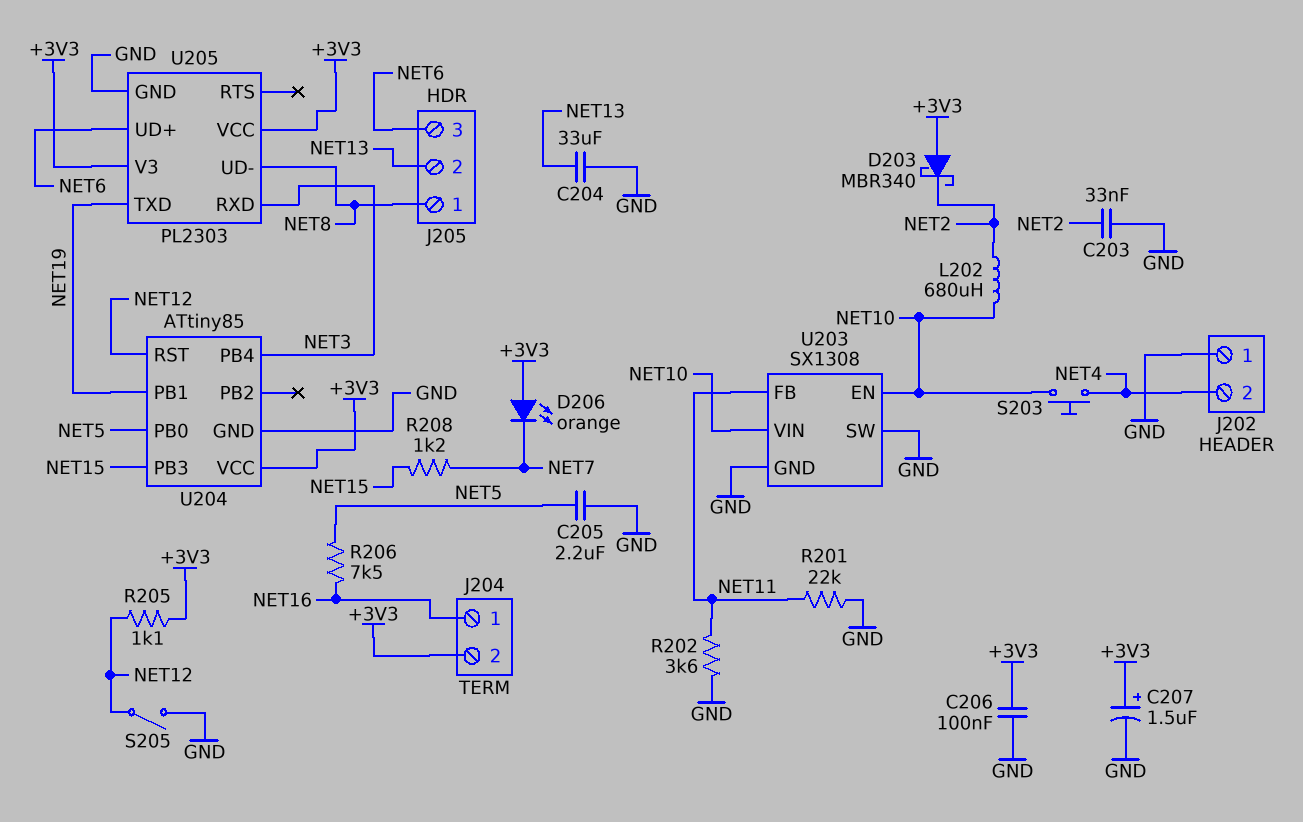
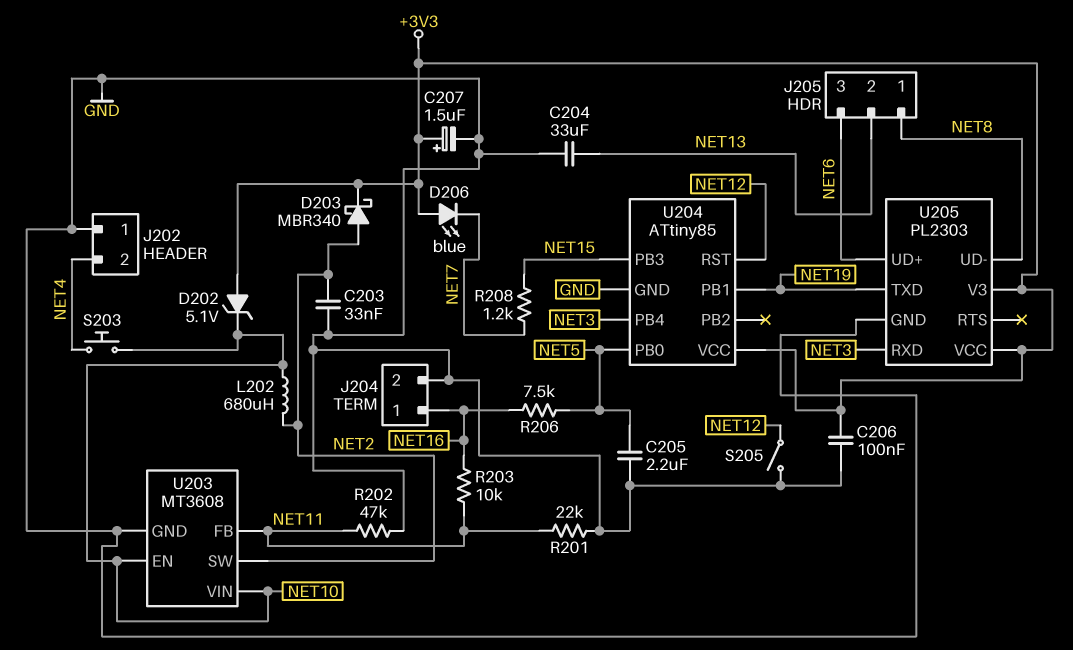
D202: none -> zener 5.1V (A +3V3, K NET10)
D203: schottky MBR340 (A +3V3, K NET2) -> schottky MBR340 (A NET2, K +3V3)
D206: LED orange (A +3V3, K NET7) -> LED blue (A +3V3, K NET7)
J204 pin 2: +3V3 -> GND
R202: 3.6k (GND, NET11) -> 47k (GND, NET11)
R203: none -> 10k (NET11, NET16)
R205: 1.1k (+3V3, NET12) -> none
U203: SX1308 -> MT3608
U203 pin SW: GND -> NET2

